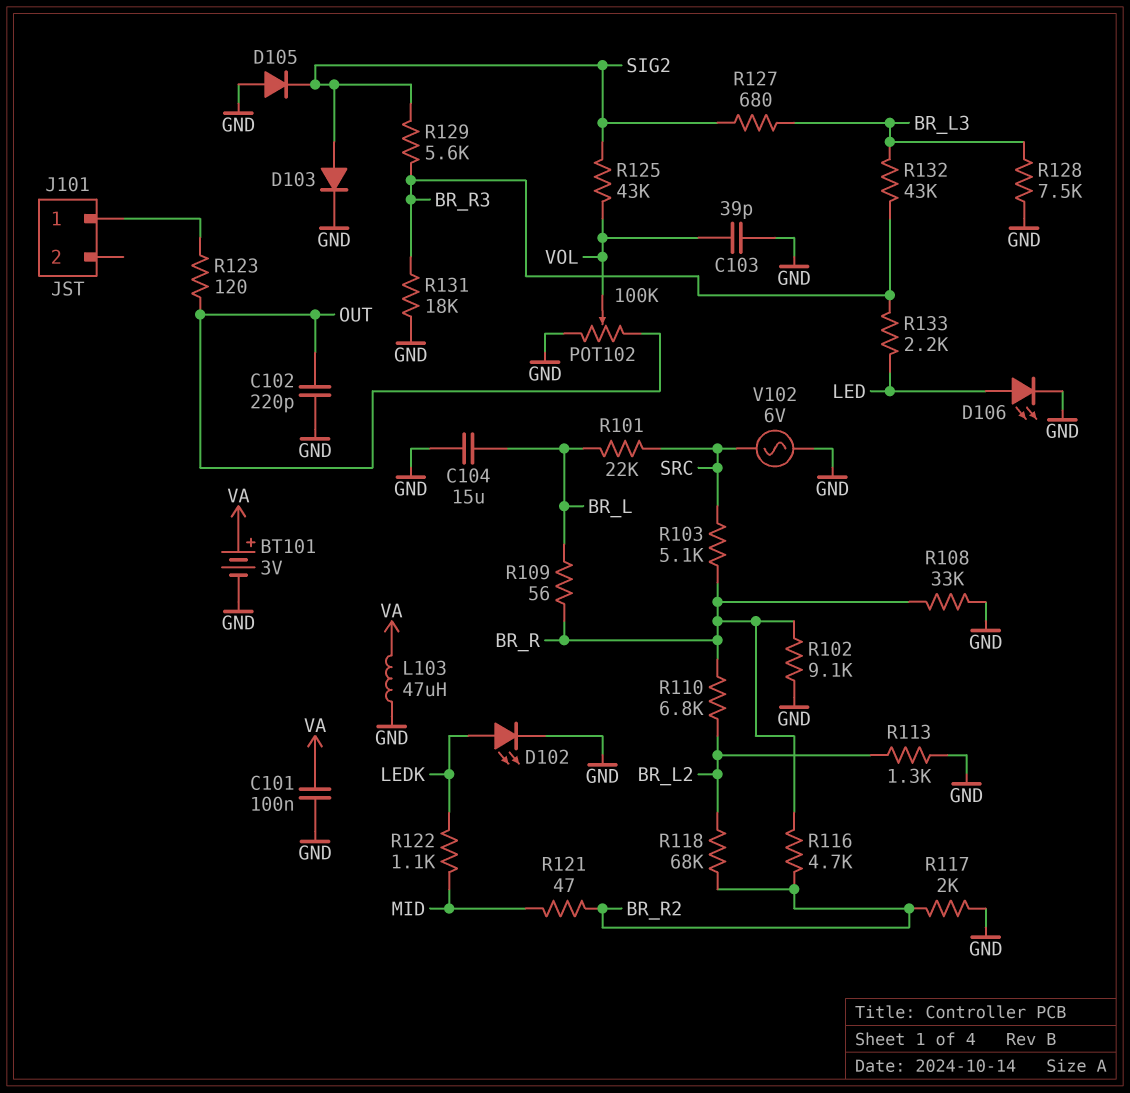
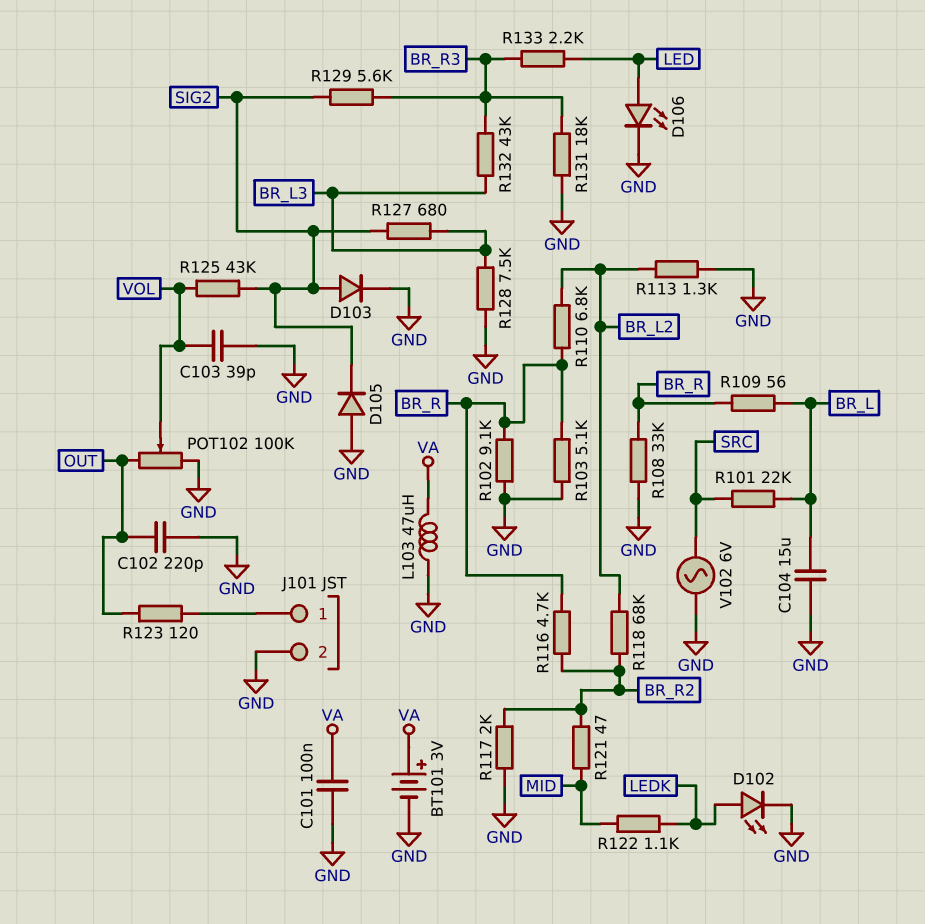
J101 pin 2: none -> GND
R103: 5.1k (BR_R, SRC) -> 5.1k (BR_R, GND)

